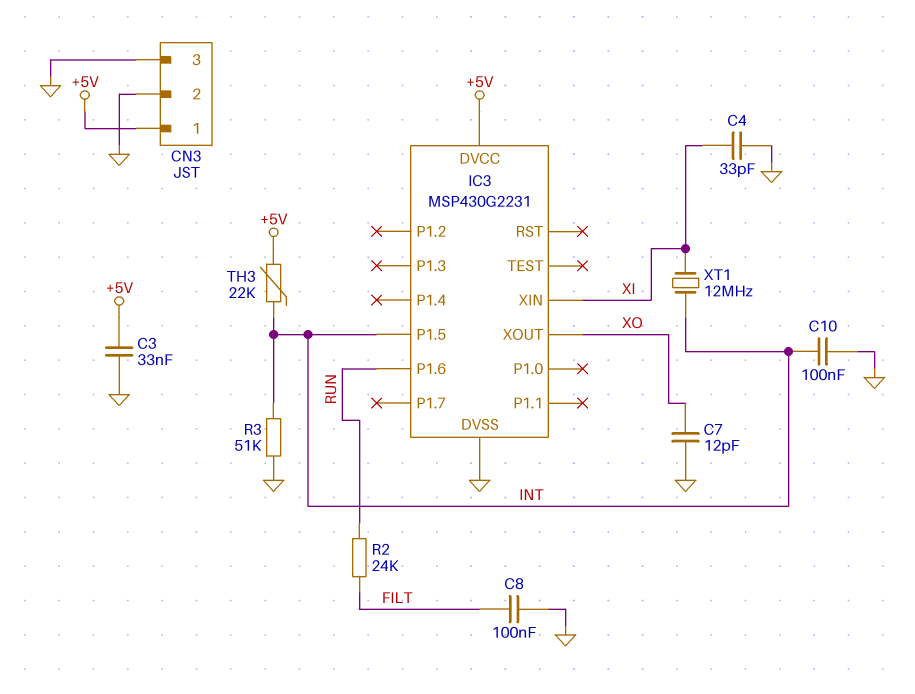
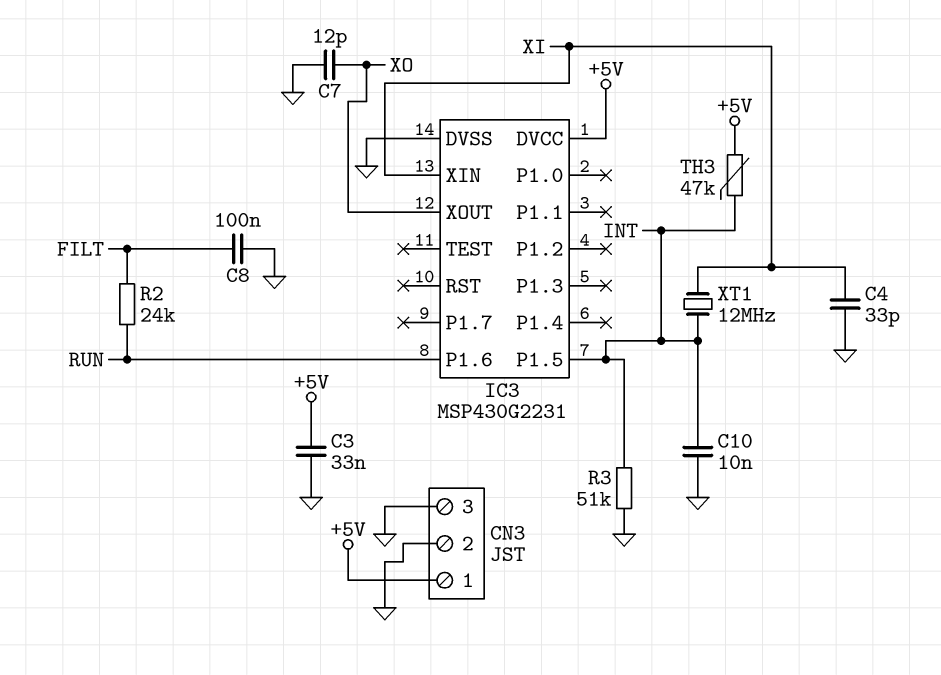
C10: 100nF (GND, INT) -> 10nF (GND, INT)
TH3: 22k (+5V, INT) -> 47k (+5V, INT)

